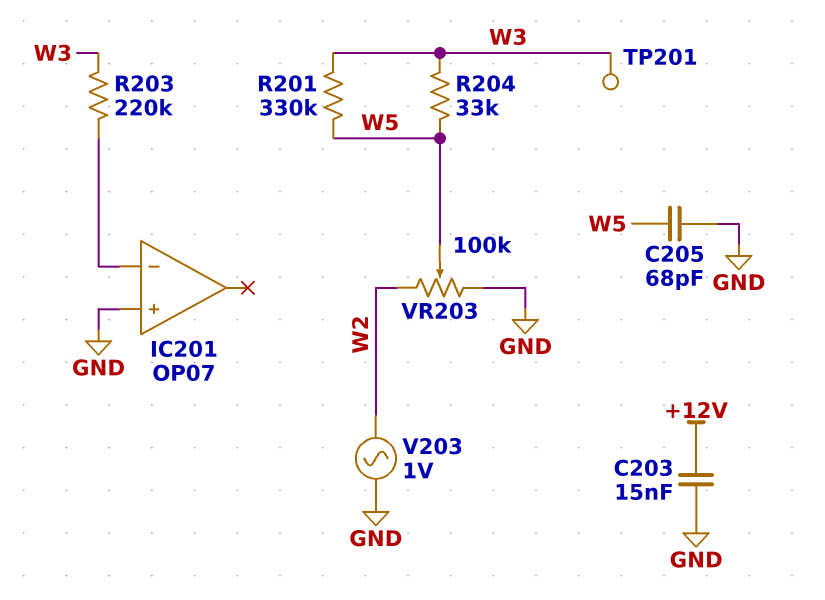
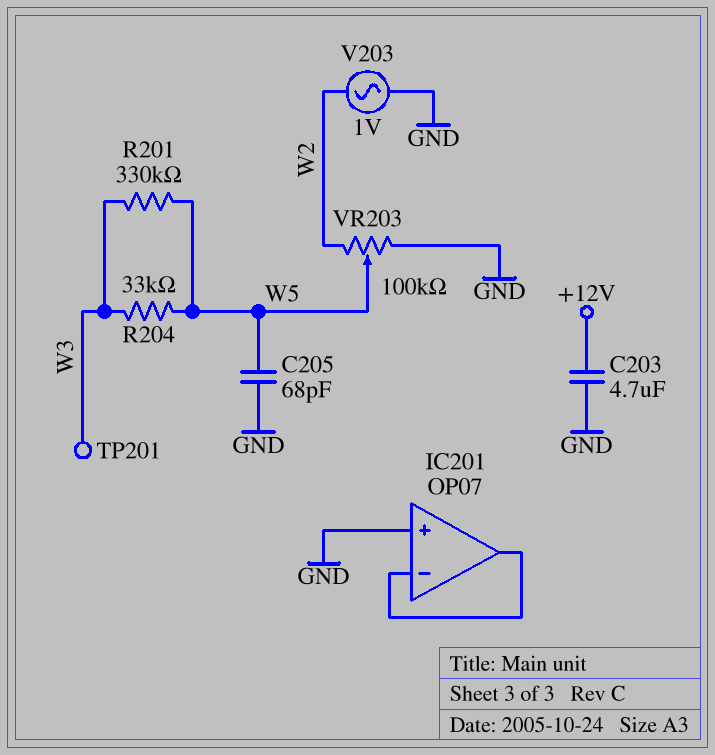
C203: 15nF (+12V, GND) -> 4.7uF (+12V, GND)
IC201 pin out: none -> IC201/in-
R203: 220k (IC201/in-, W3) -> none

